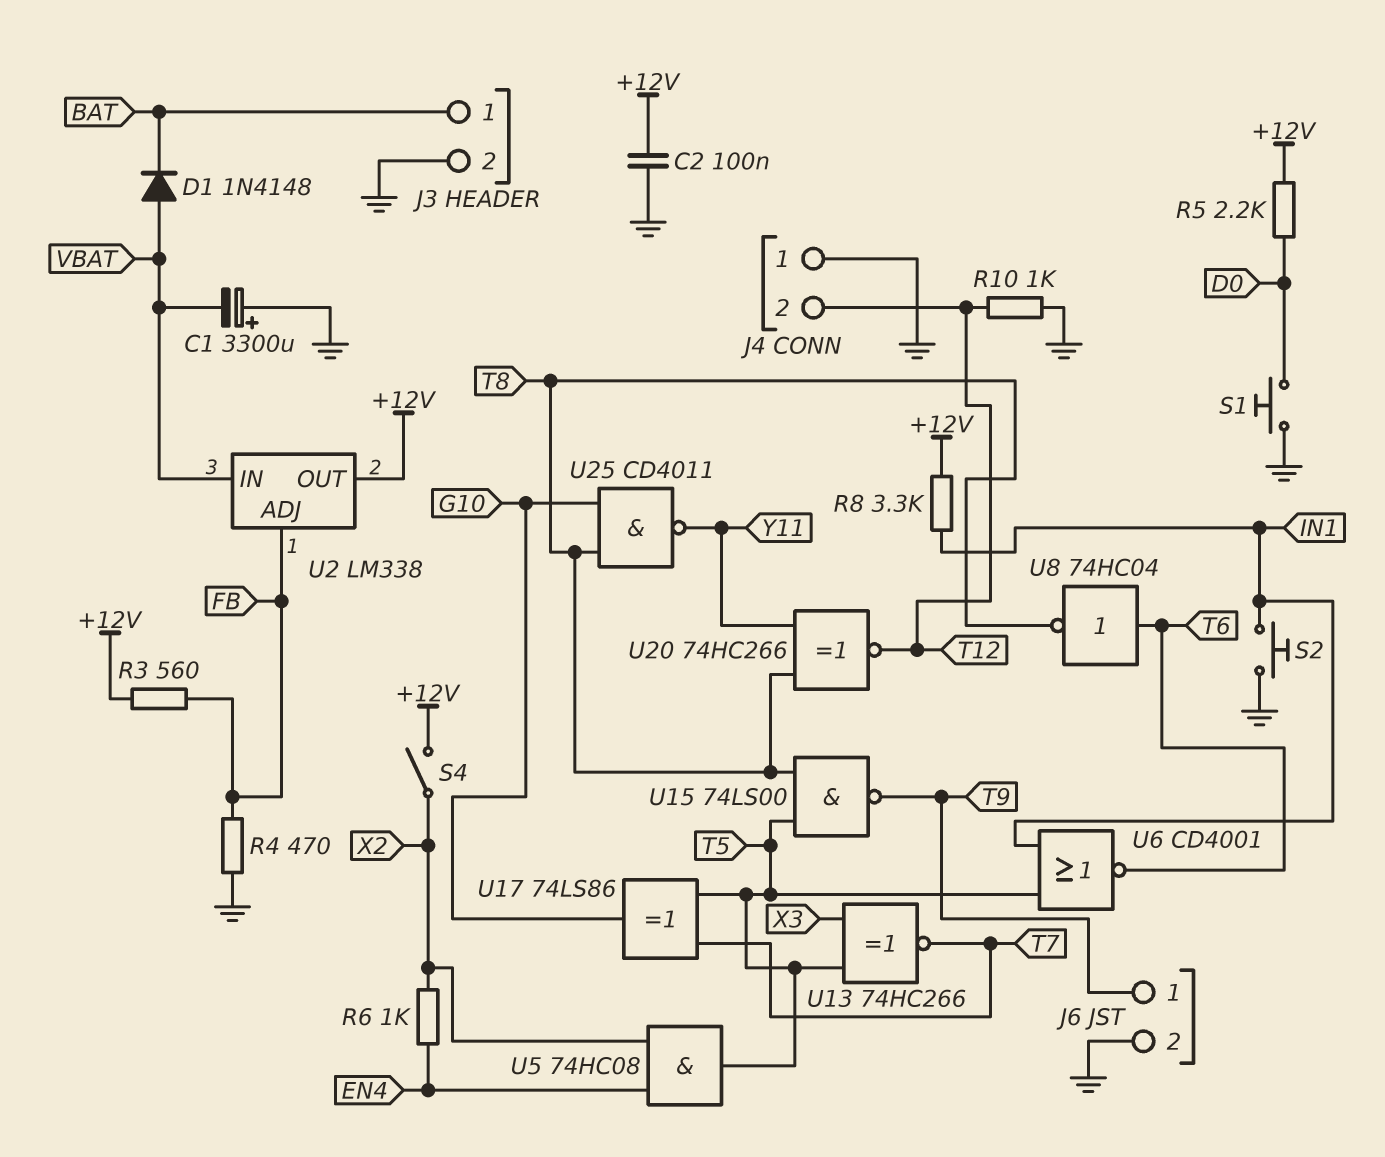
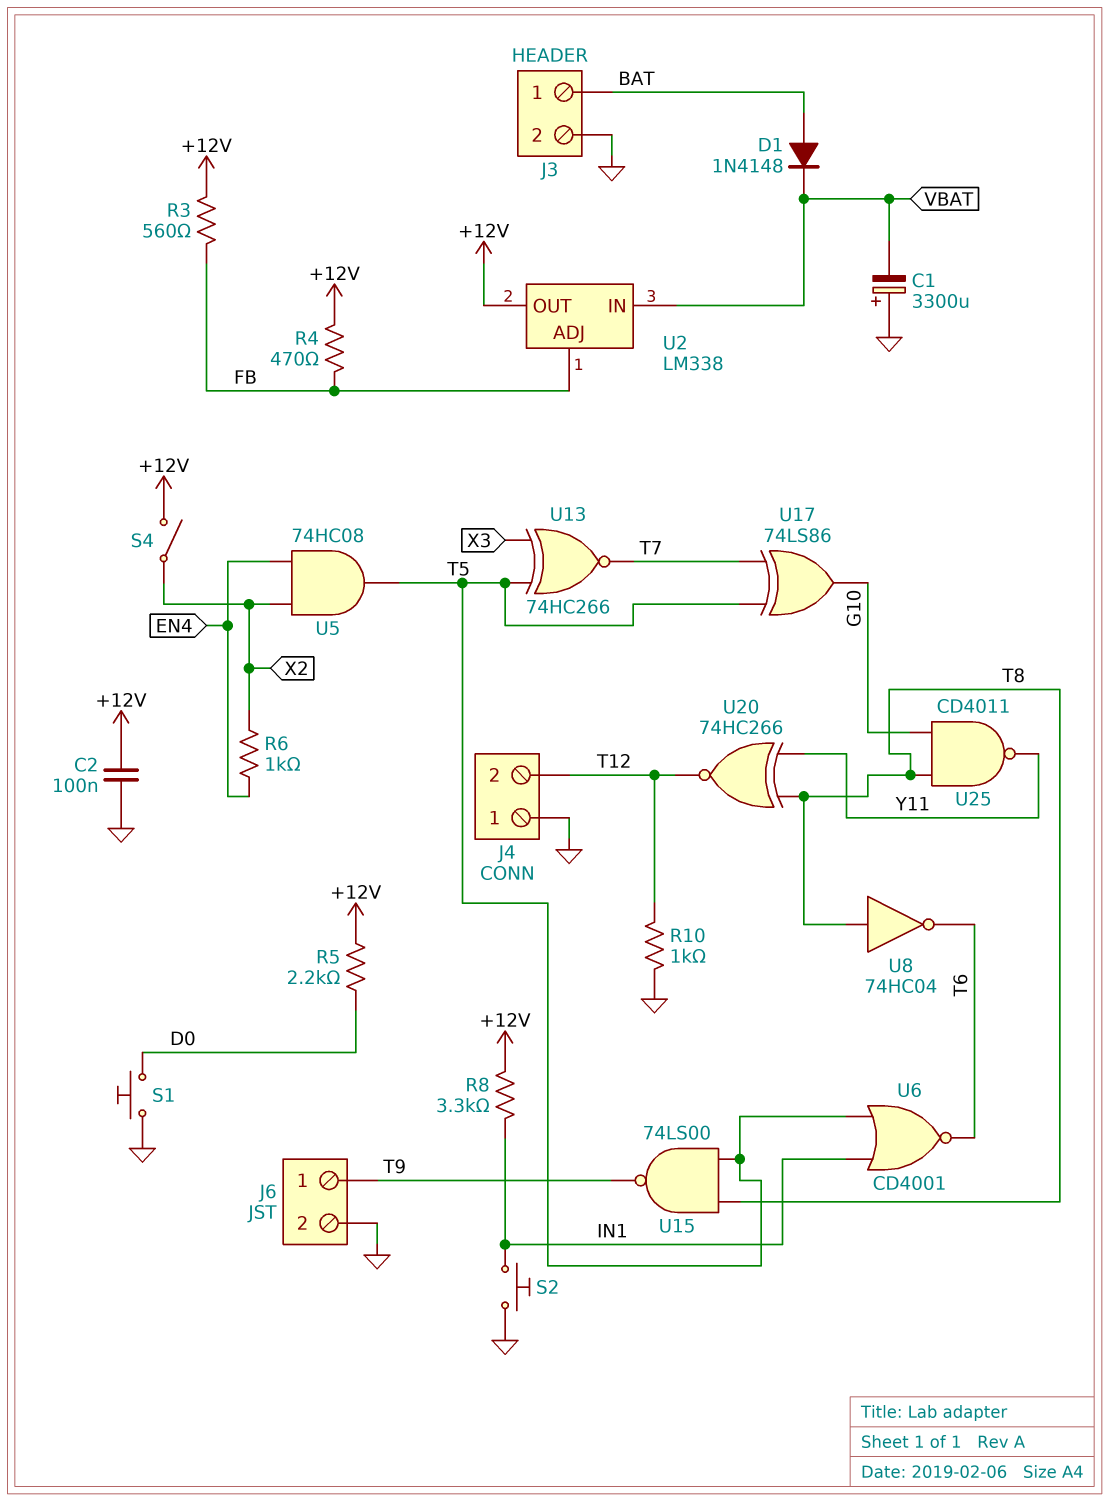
D1: diode 1N4148 (A VBAT, K BAT) -> diode 1N4148 (A BAT, K VBAT)
R4: 470 (FB, GND) -> 470 (+12V, FB)
U8: NOT 74HC04 (in T6, out T8) -> NOT 74HC04 (in T8, out T6)

